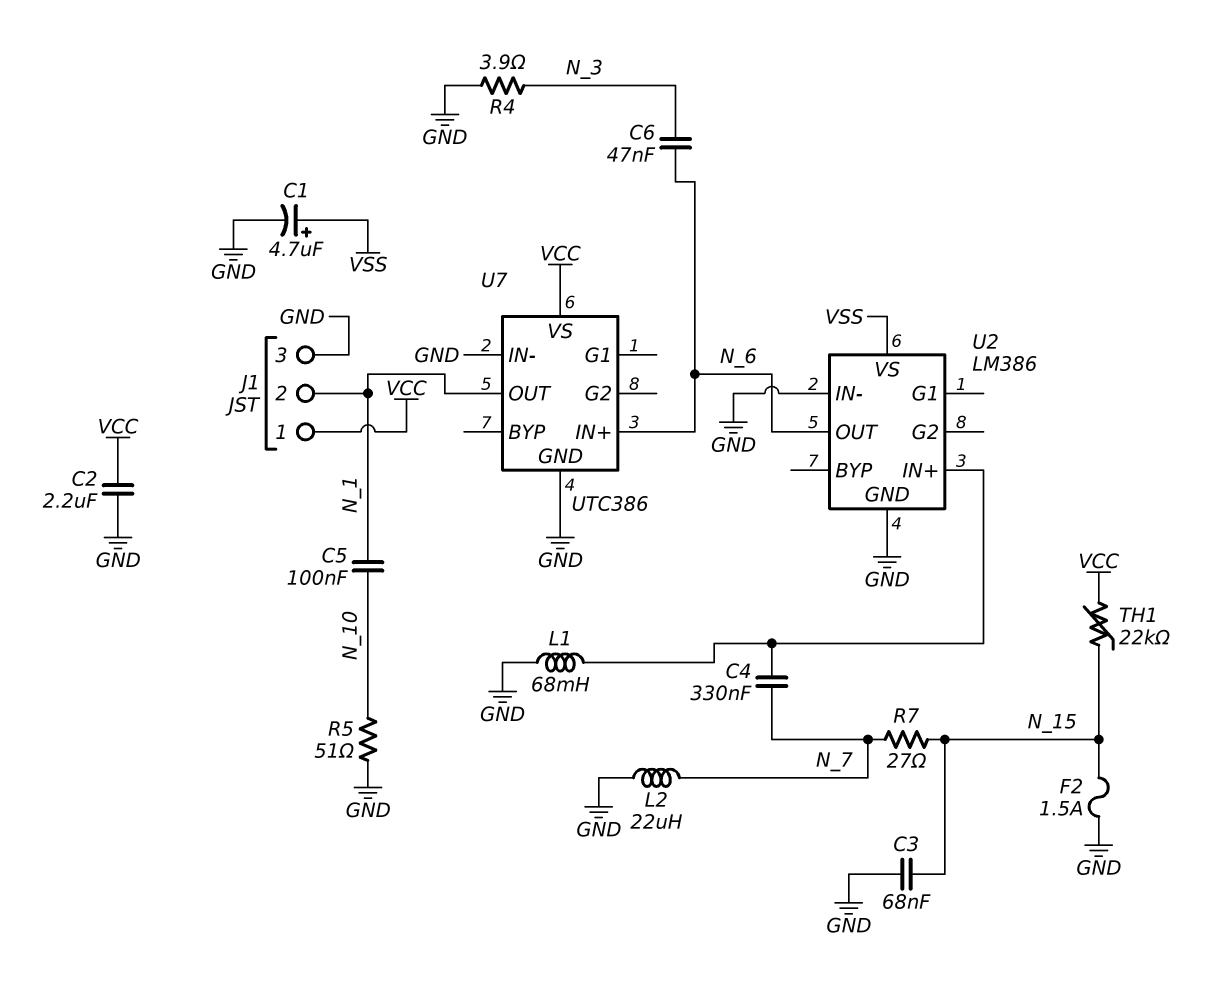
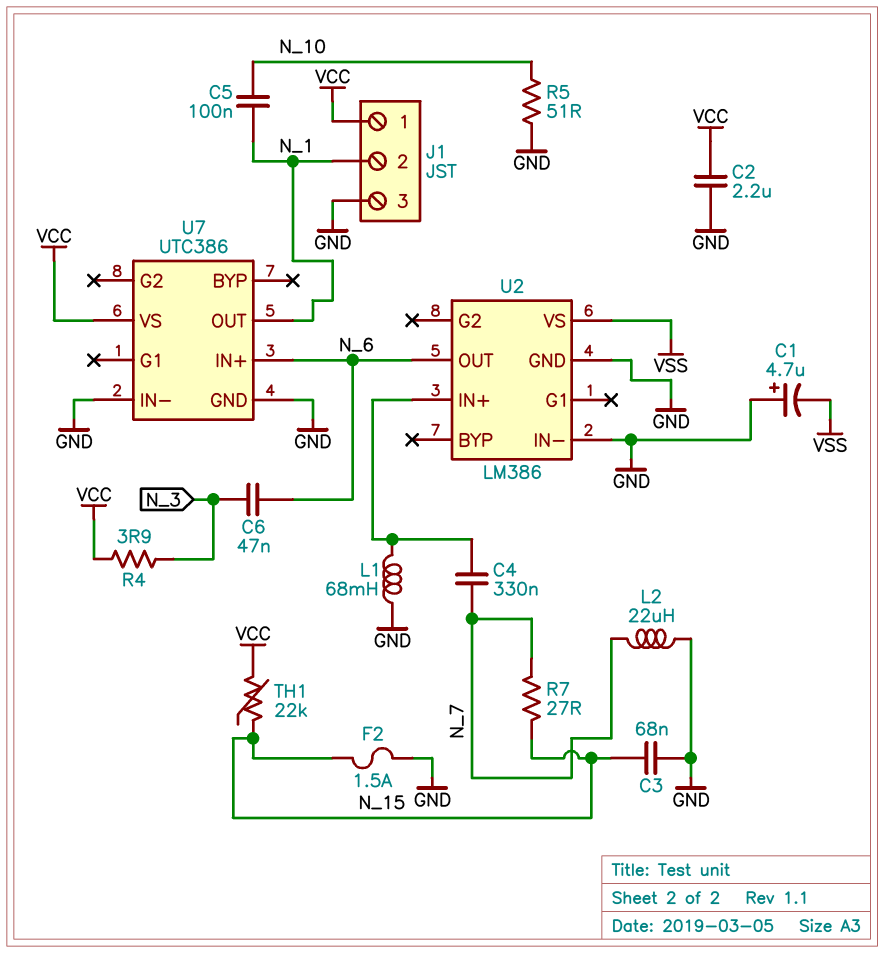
C1: 4.7uF (plus VSS, minus GND) -> 4.7uF (plus GND, minus VSS)
R4: 3.9 (GND, N_3) -> 3.9 (N_3, VCC)

